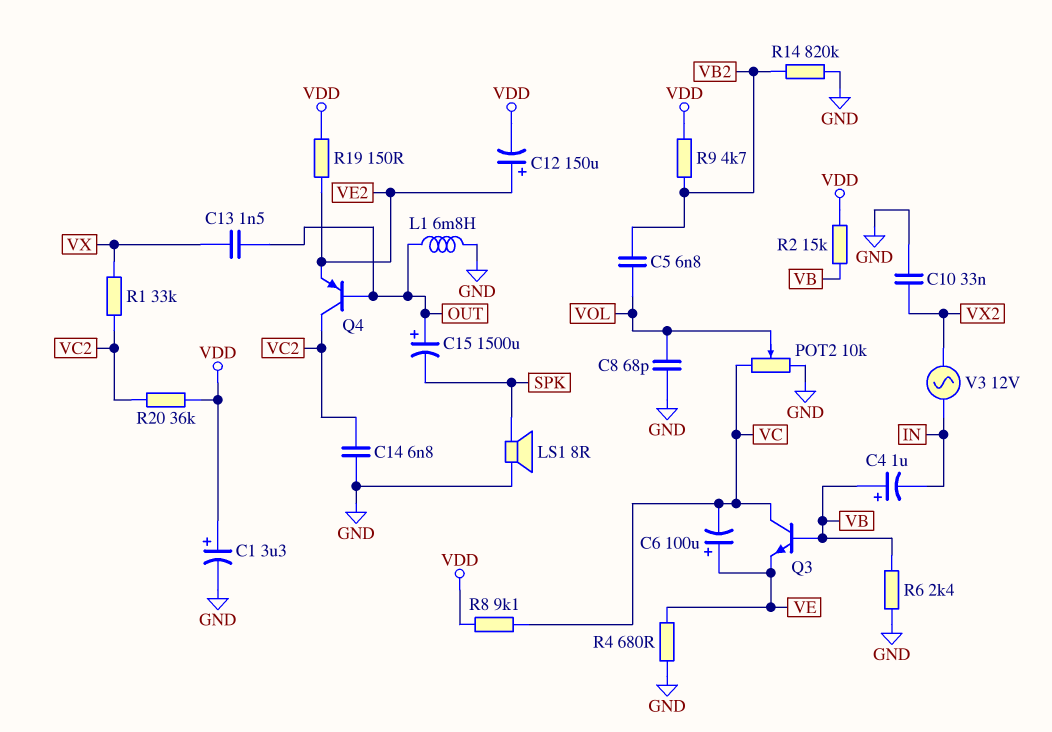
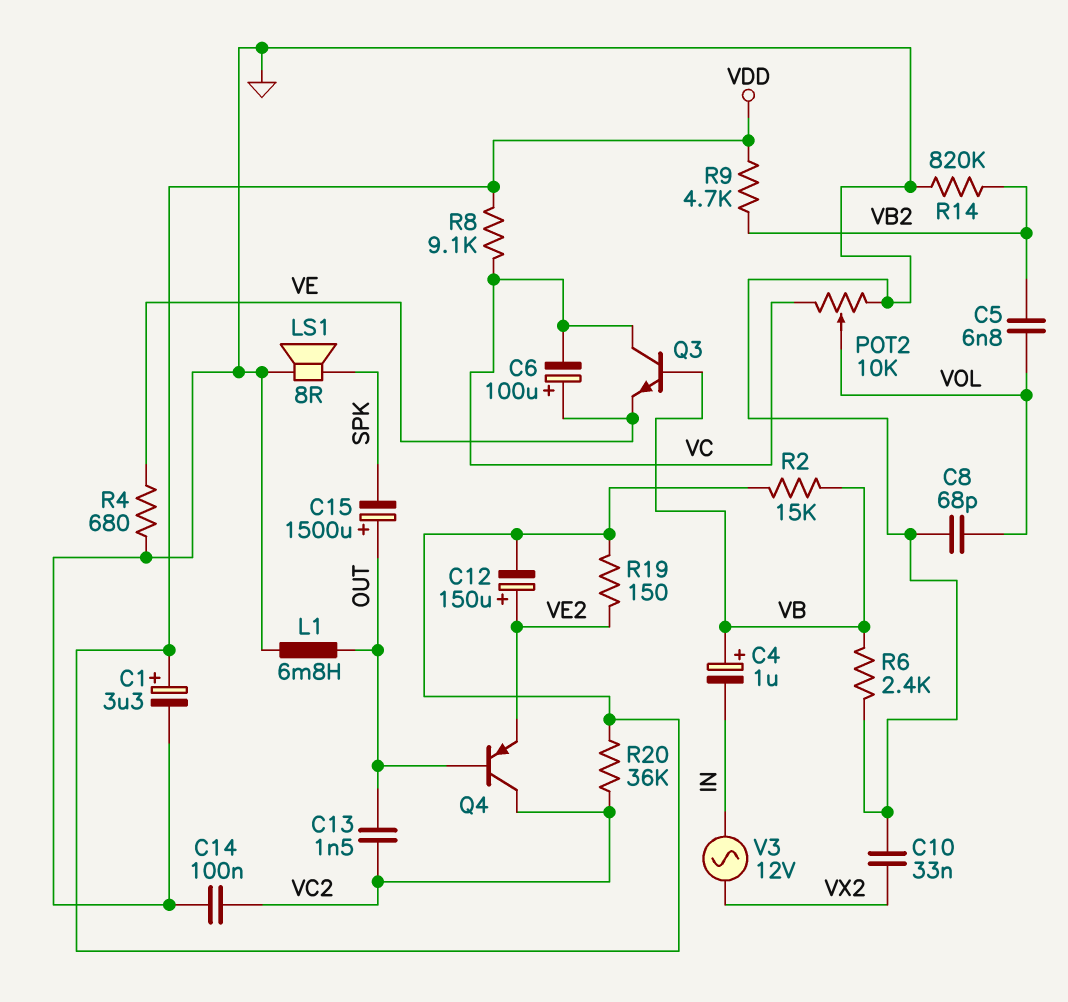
C13: 1.5nF (OUT, VX) -> 1.5nF (OUT, VC2)
C14: 6.8nF (GND, VC2) -> 100nF (GND, VC2)
R1: 33k (VC2, VX) -> none

